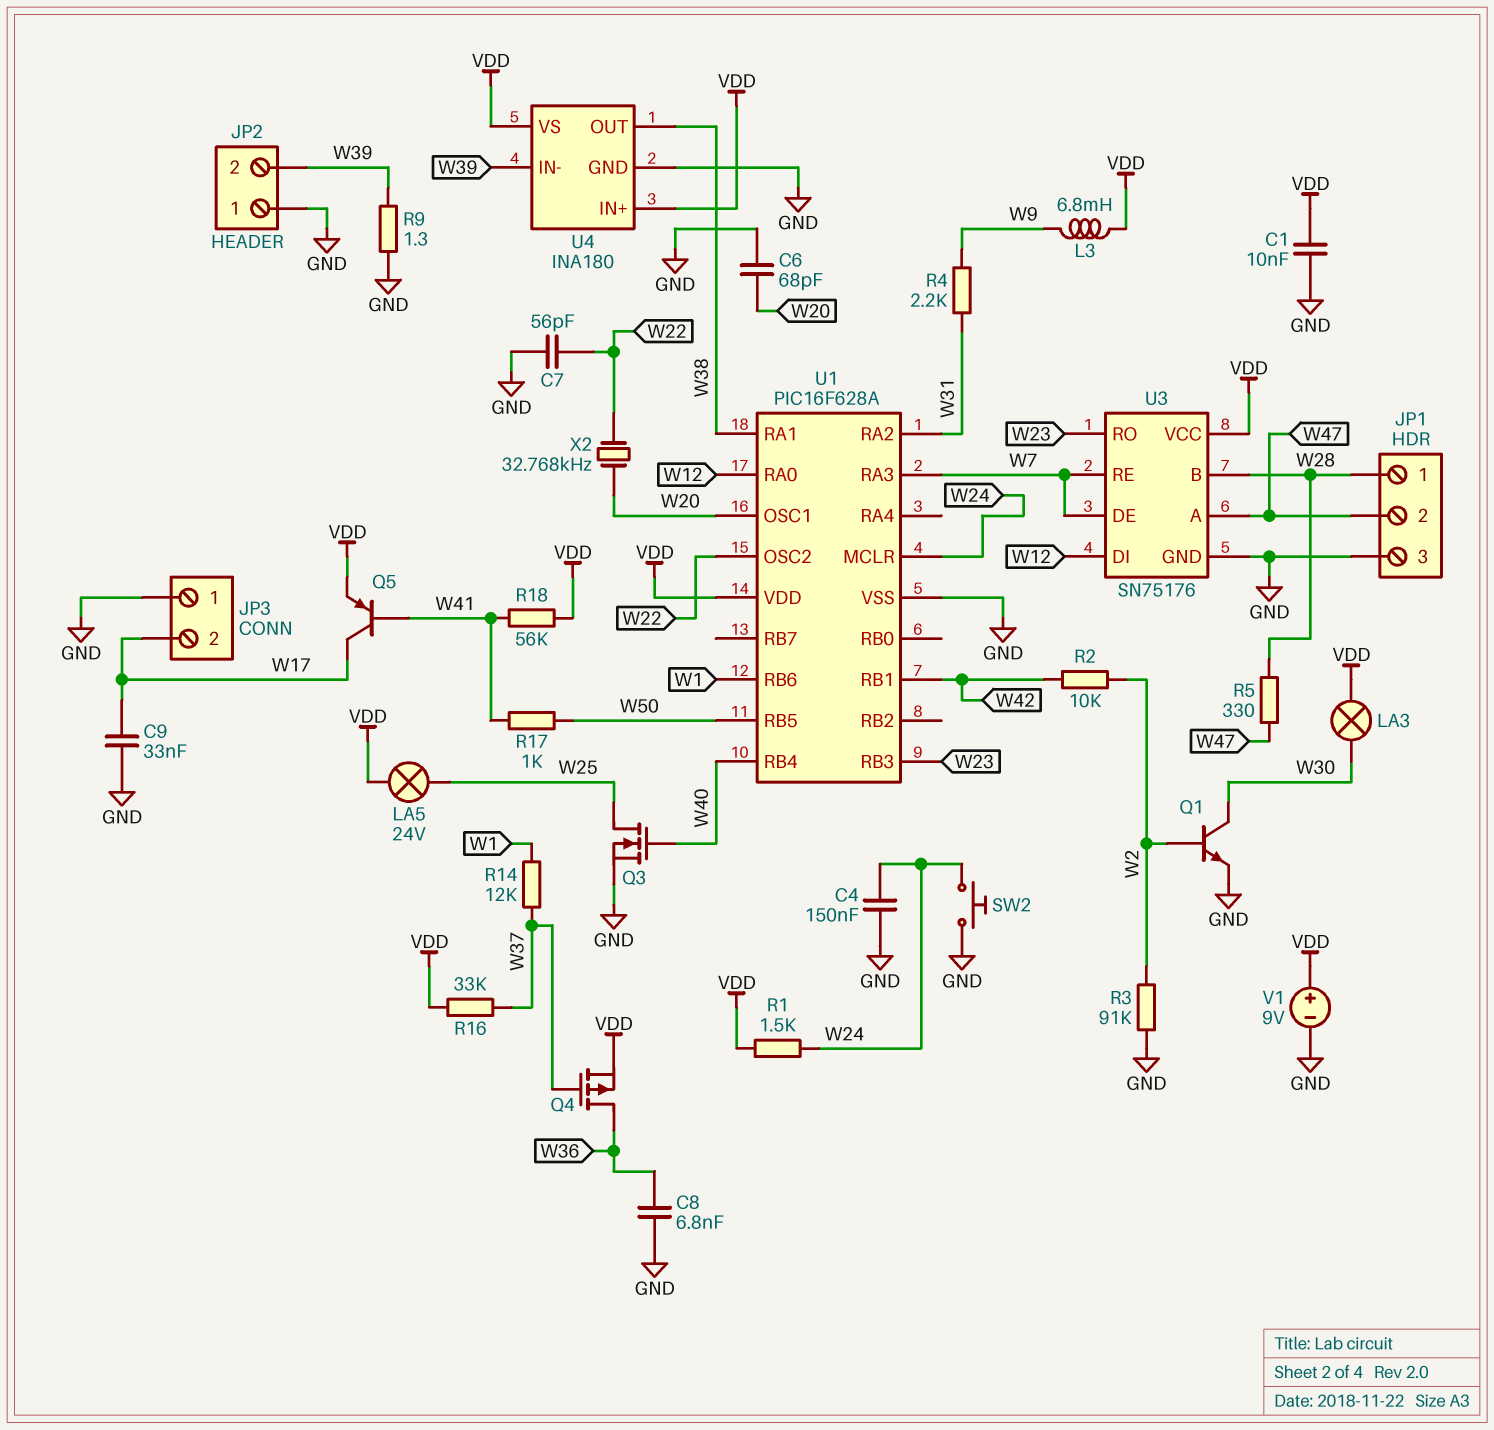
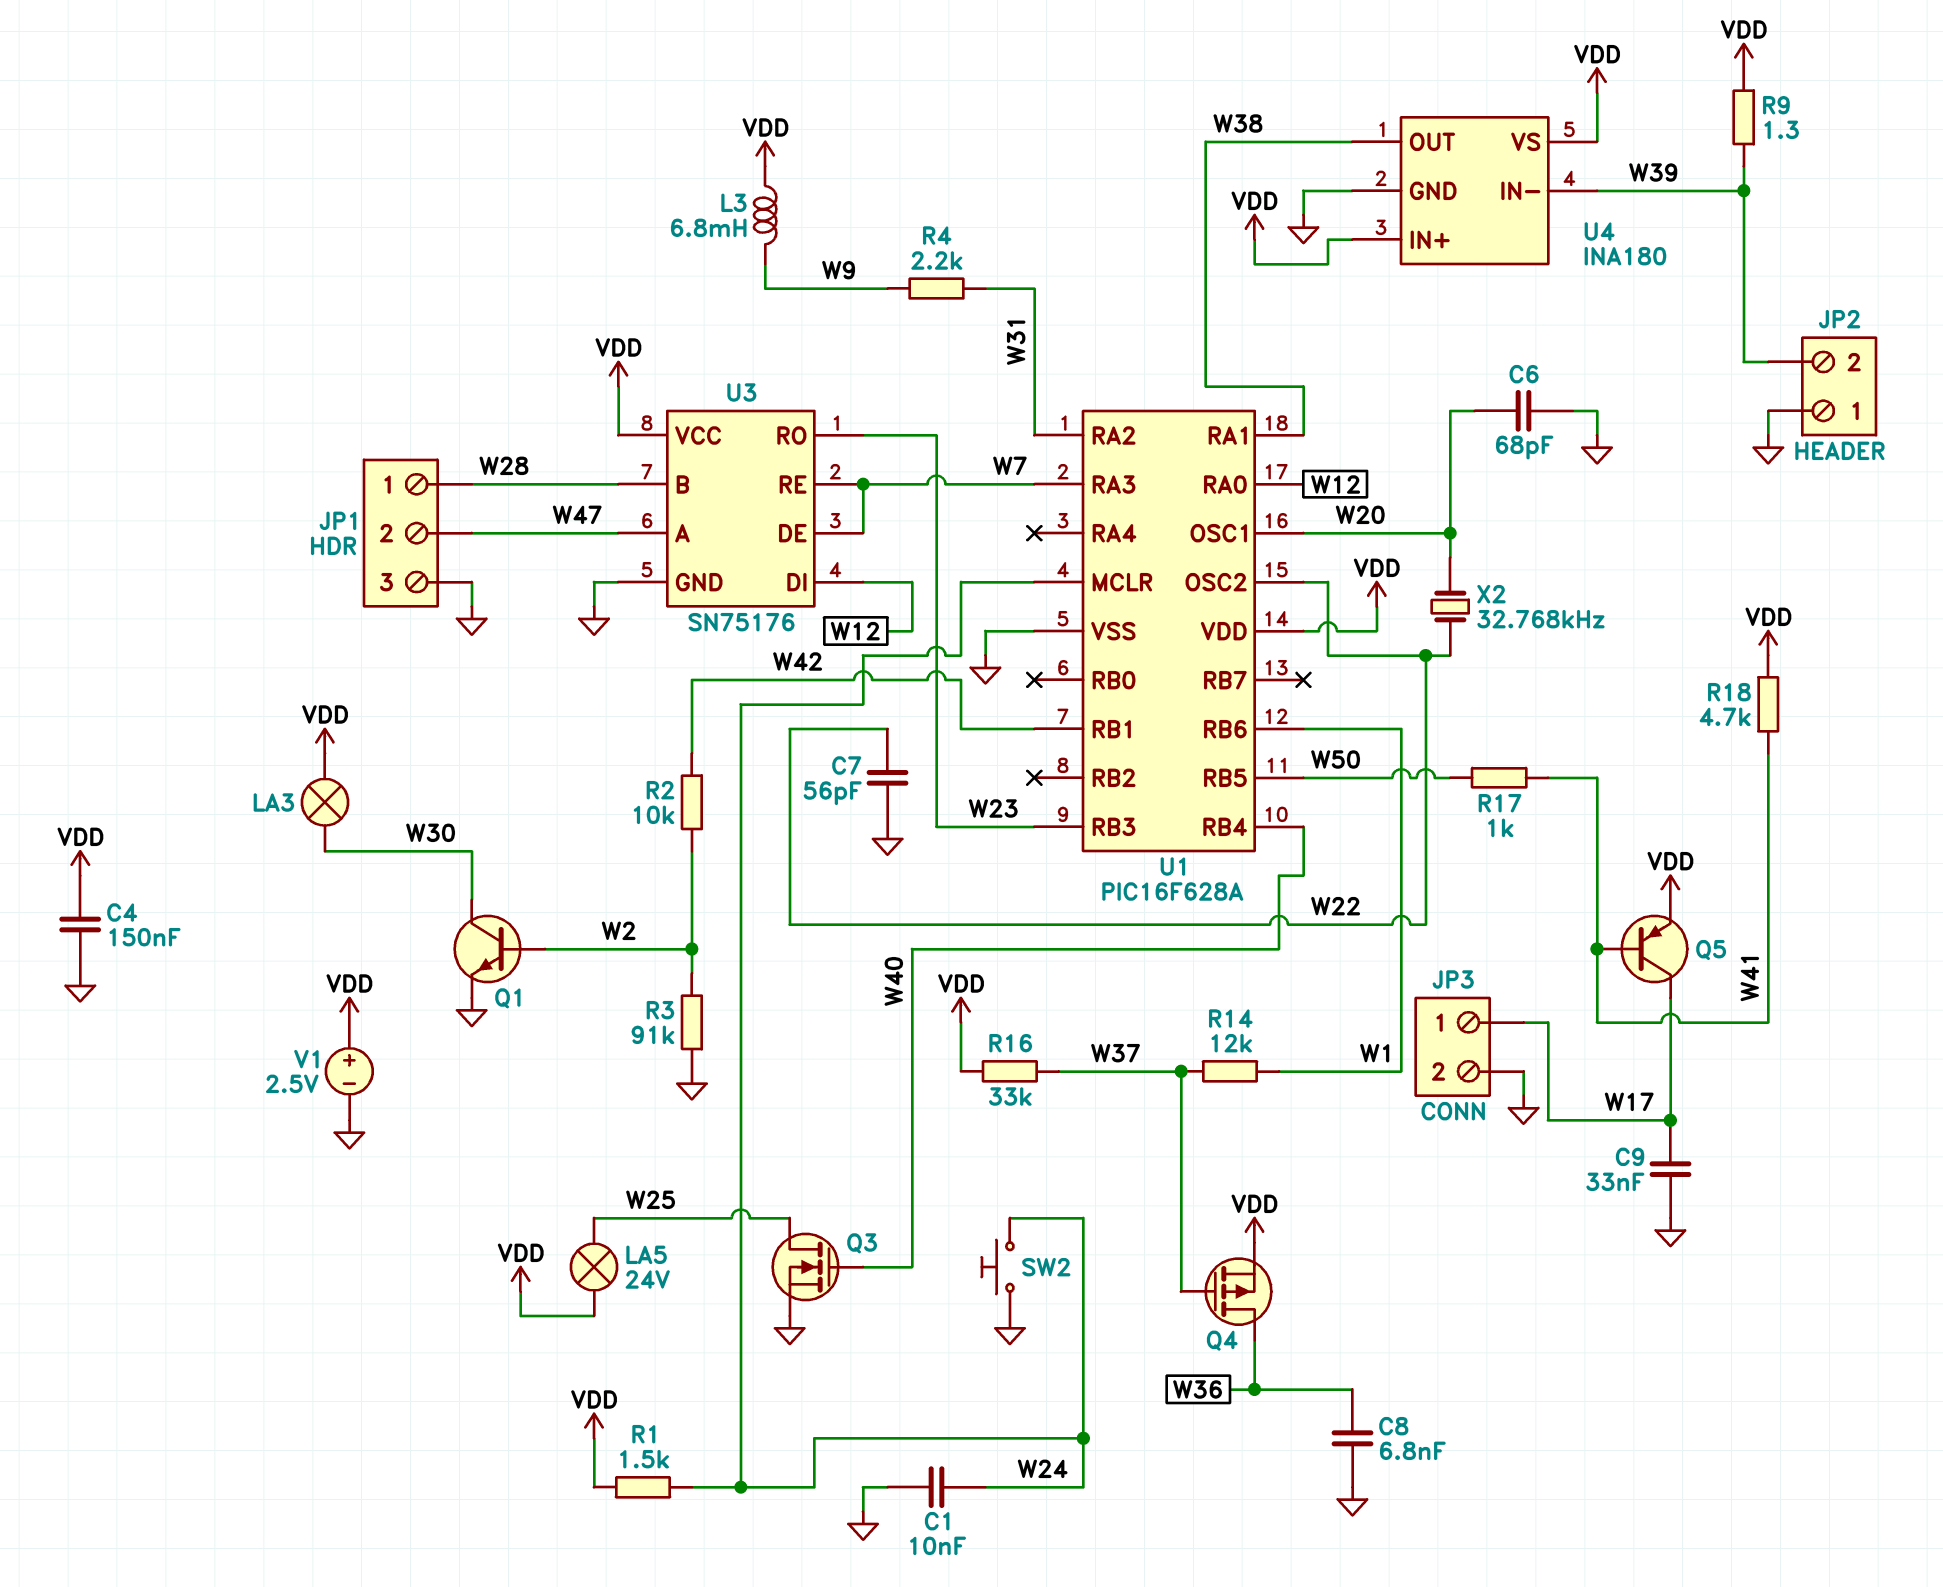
C1: 10nF (GND, VDD) -> 10nF (GND, W24)
C4: 150nF (GND, W24) -> 150nF (GND, VDD)
JP3 pin 1: GND -> W17
JP3 pin 2: W17 -> GND
R5: 330 (W28, W47) -> none
R9: 1.3 (GND, W39) -> 1.3 (VDD, W39)
R18: 56k (VDD, W41) -> 4.7k (VDD, W41)
V1: 9V (plus VDD, minus GND) -> 2.5V (plus VDD, minus GND)

